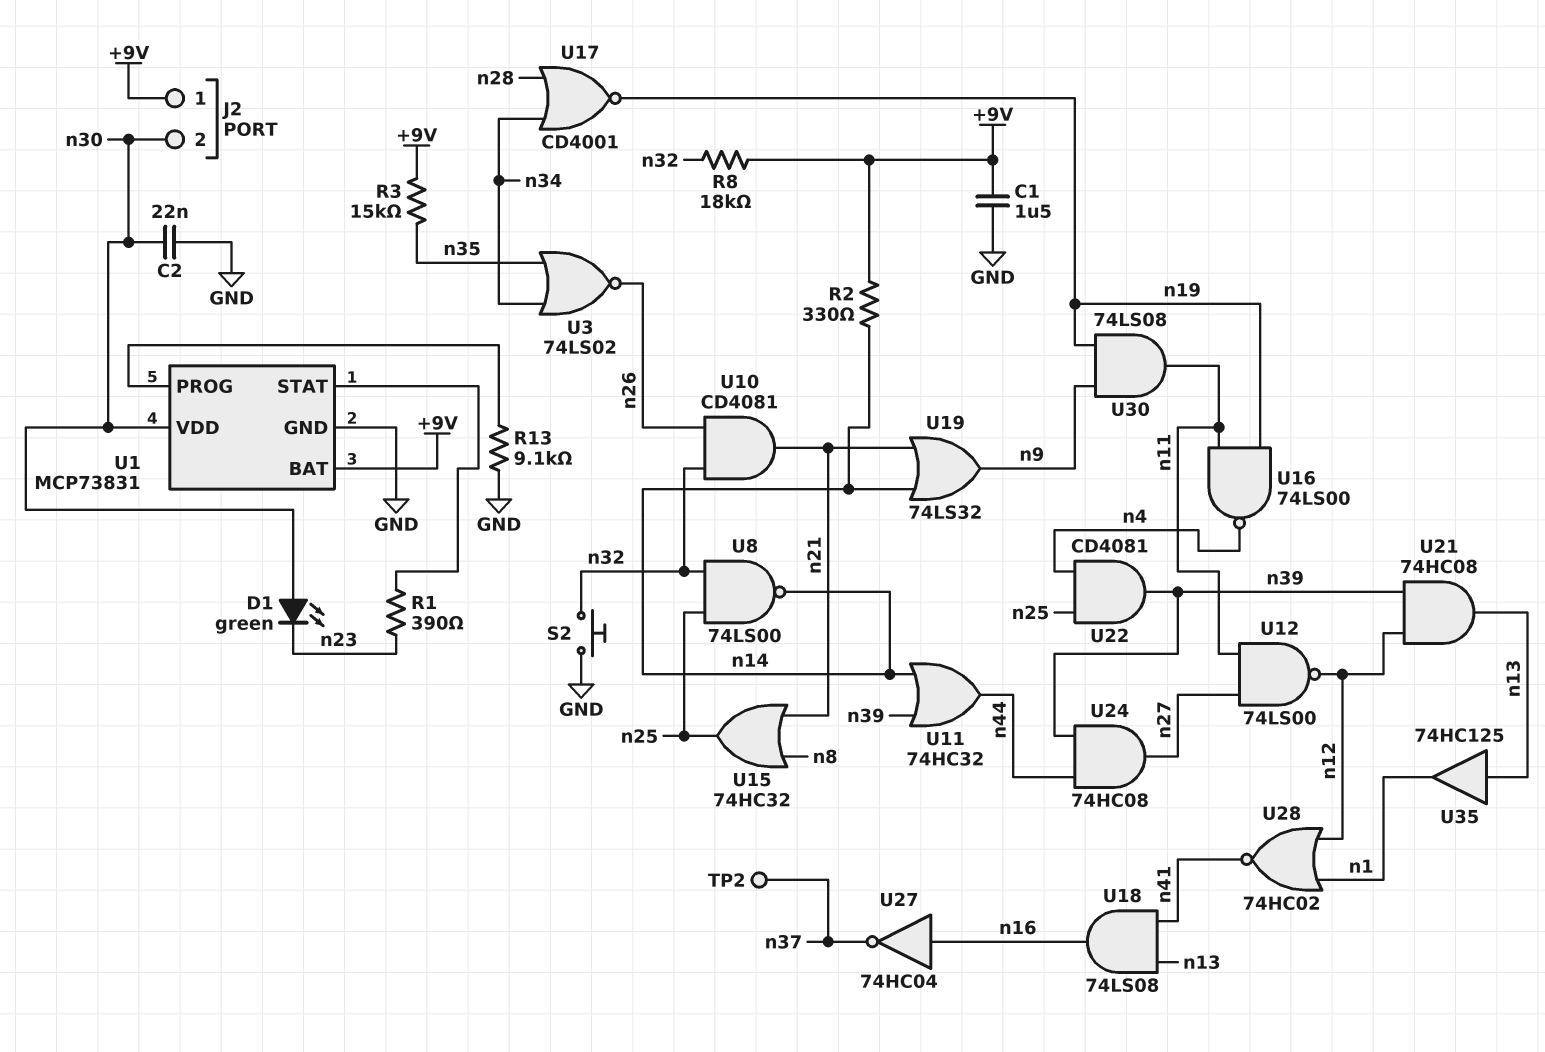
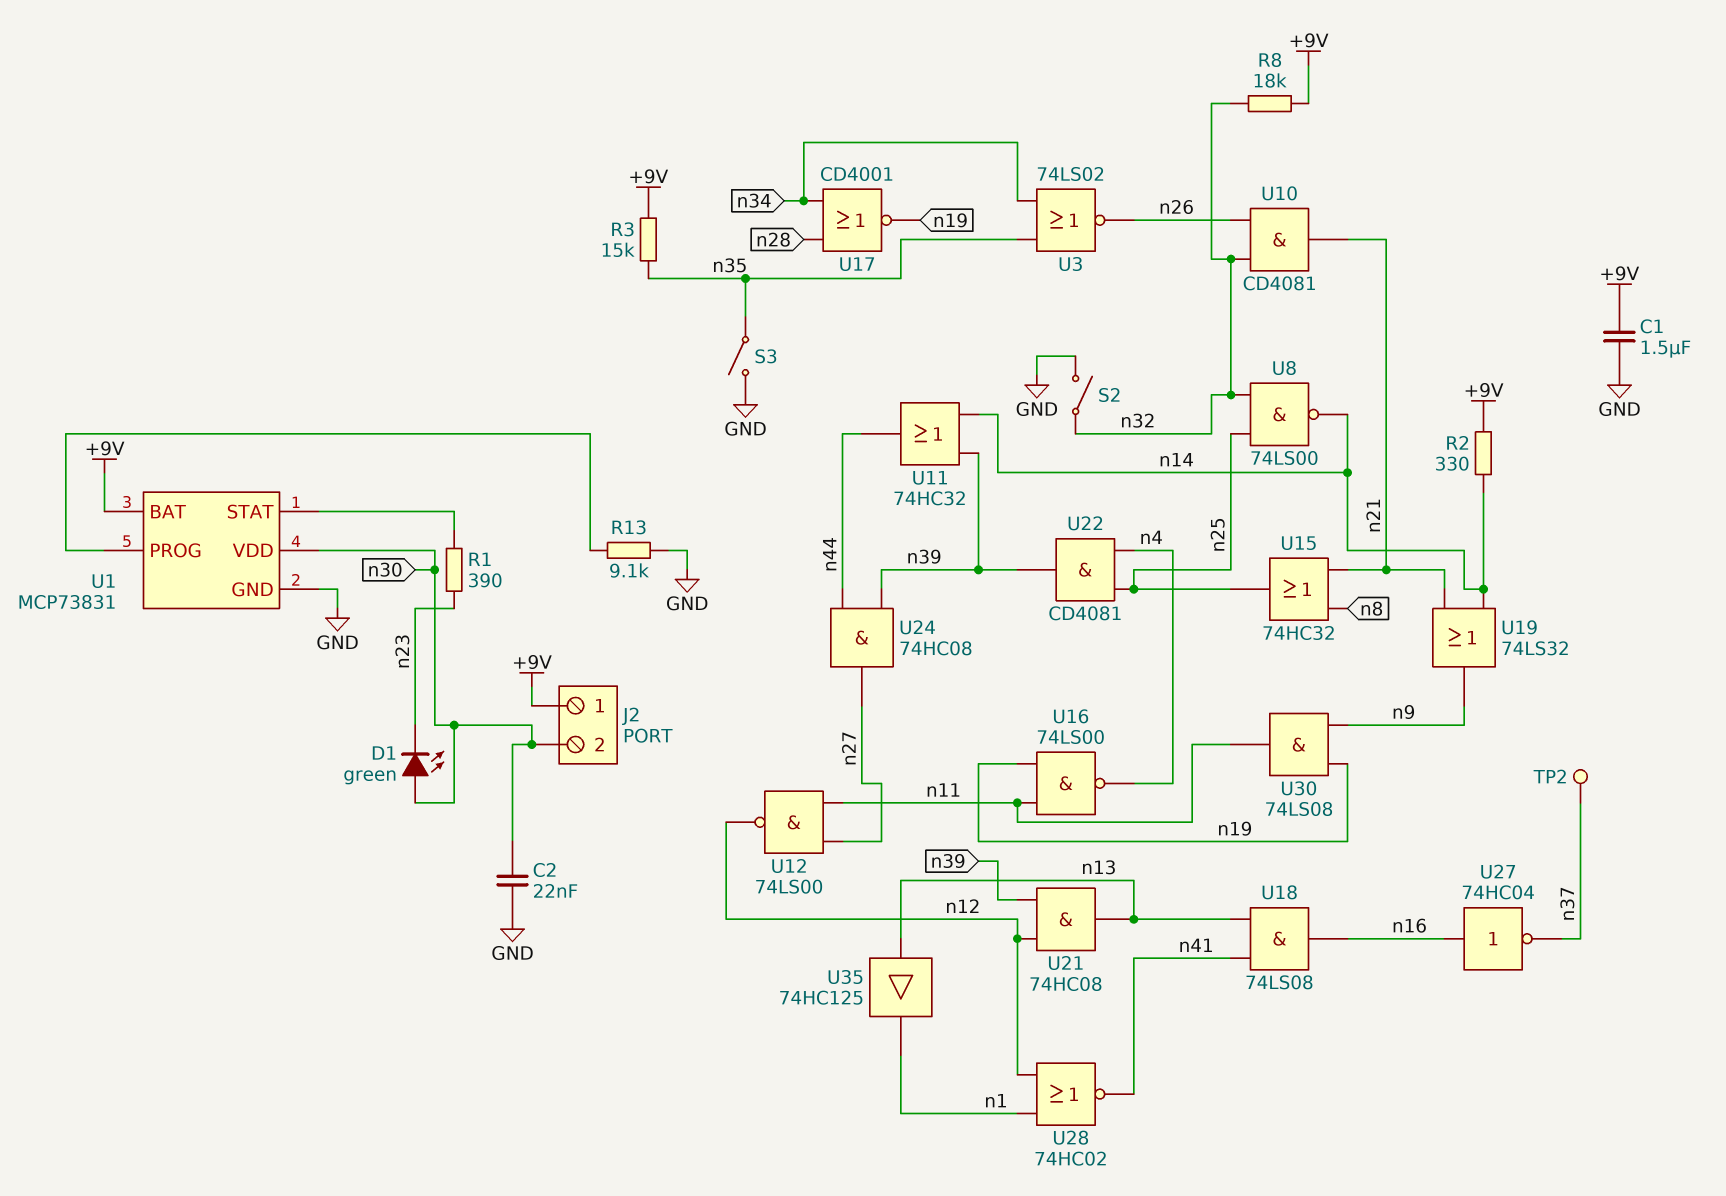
S2: button (GND, n32) -> switch (GND, n32)
S3: none -> switch (GND, n35)

